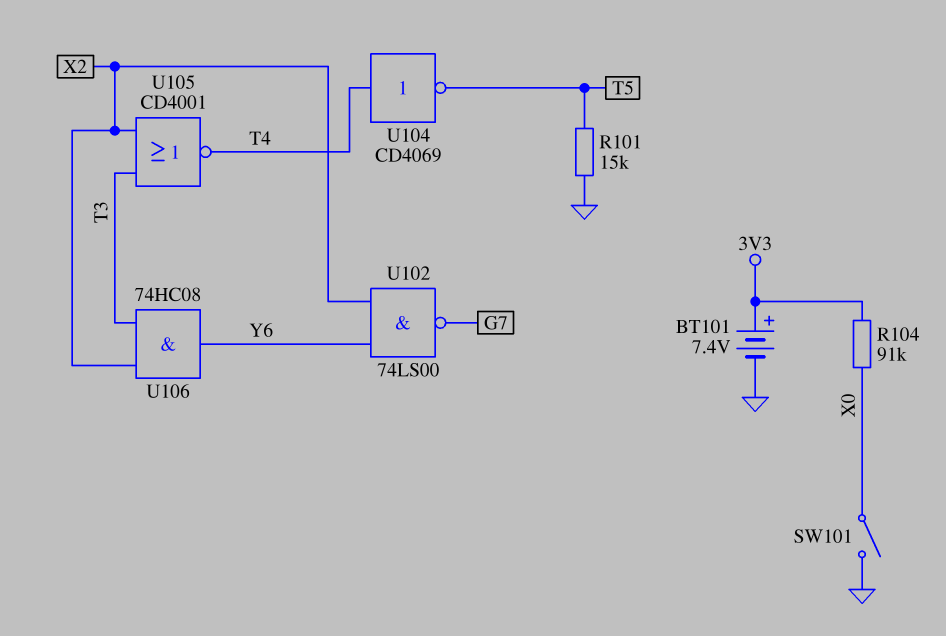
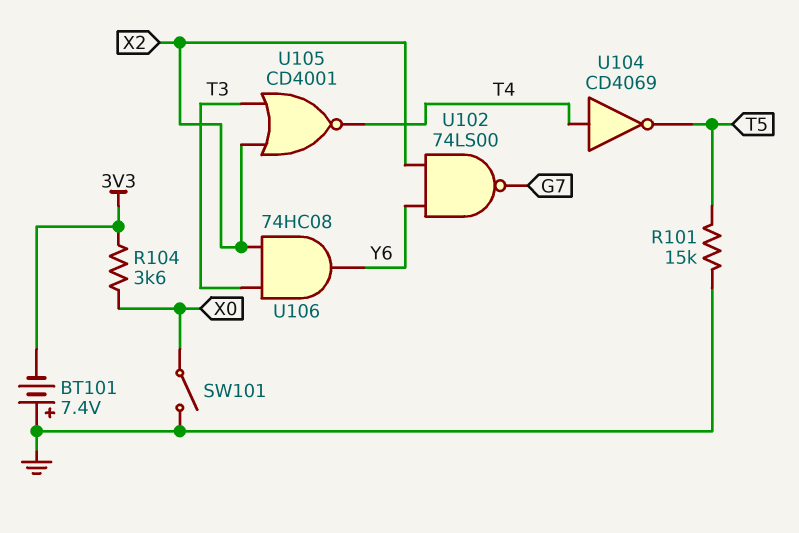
BT101: 7.4V (plus 3V3, minus GND) -> 7.4V (plus GND, minus 3V3)
R104: 91k (3V3, X0) -> 3.6k (3V3, X0)

